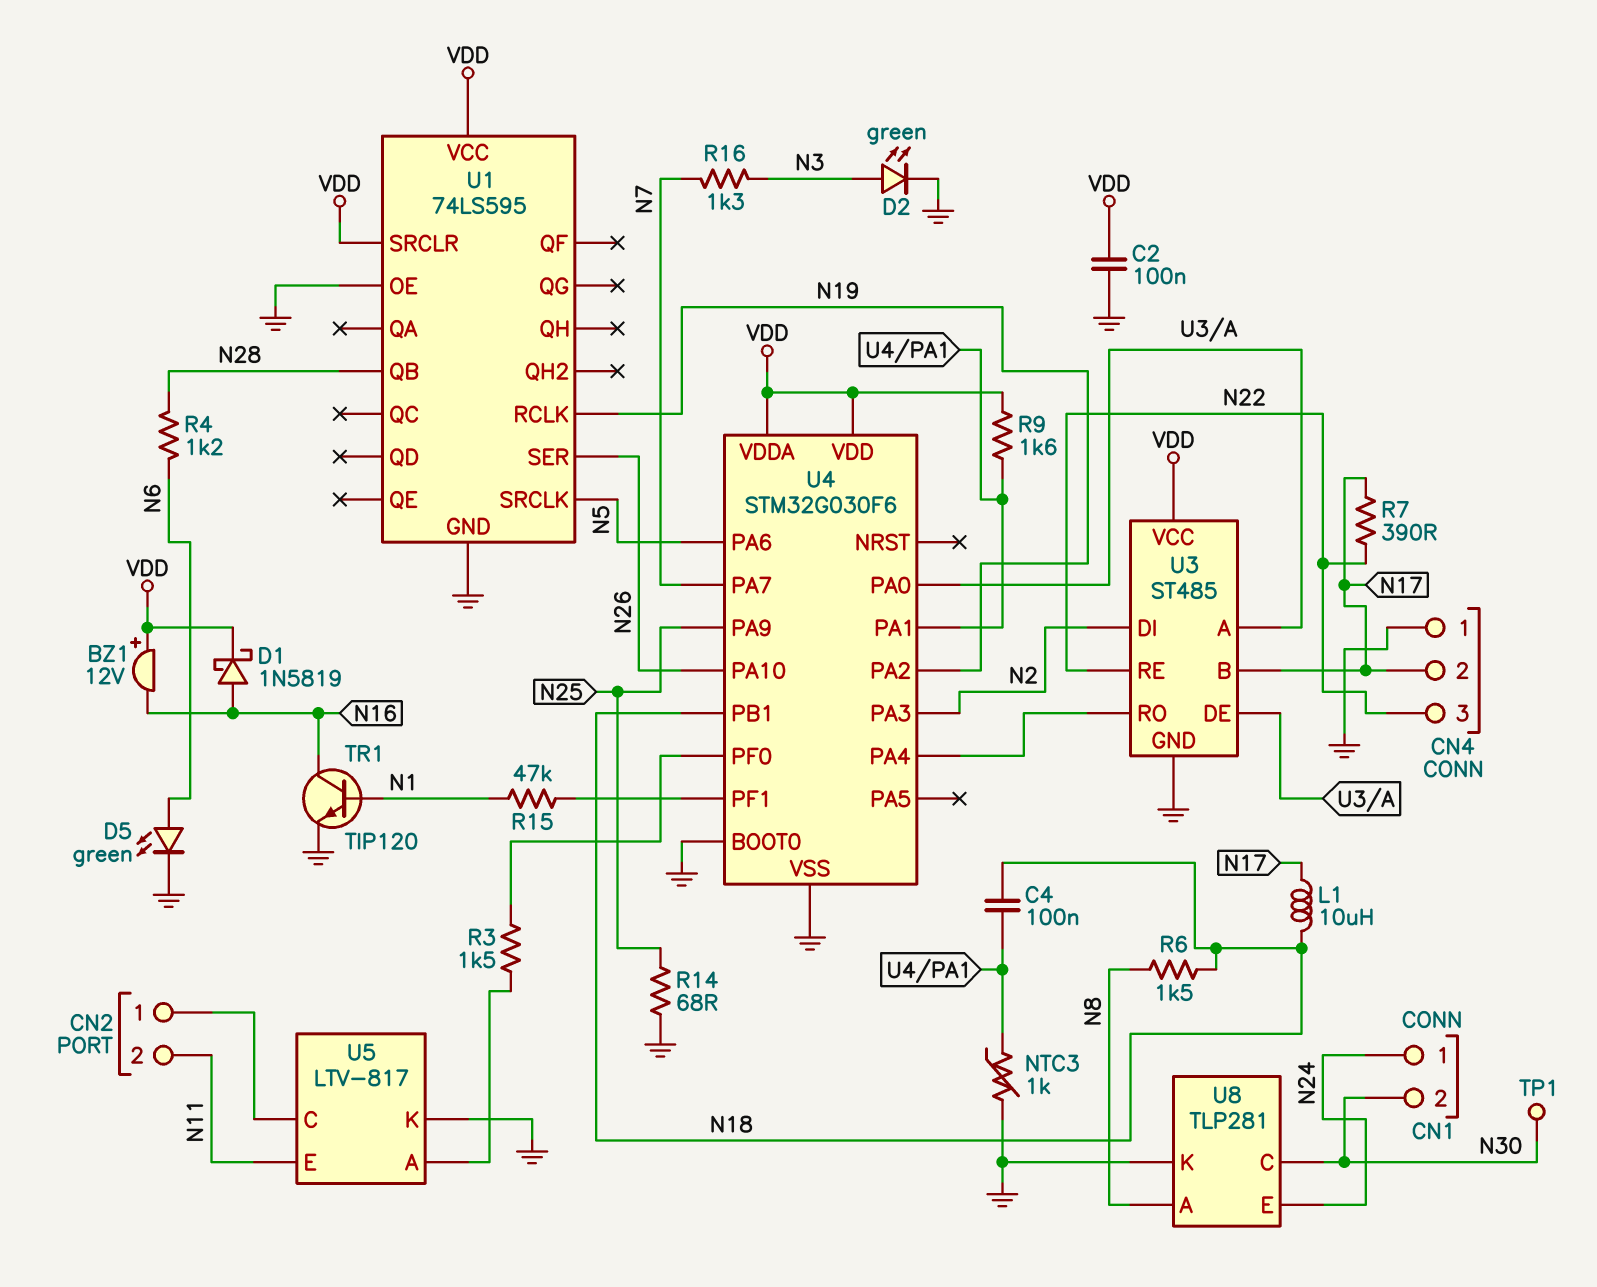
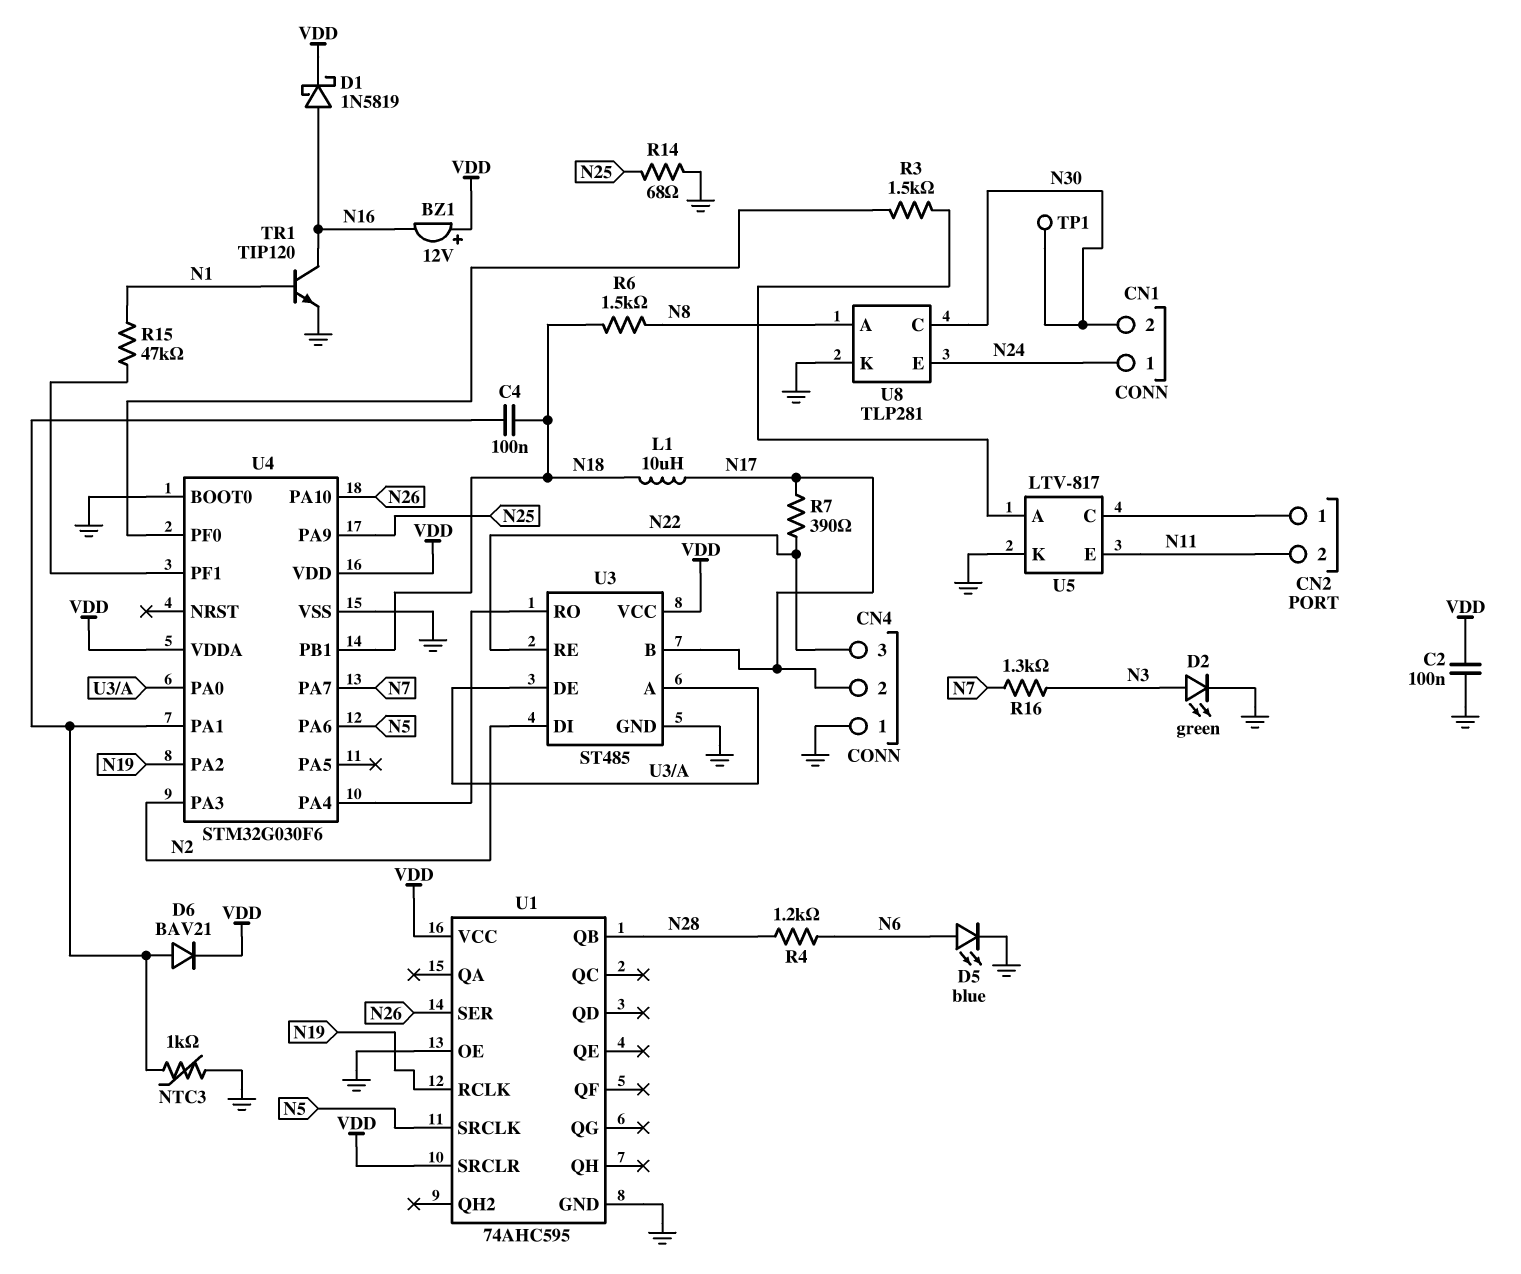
D5: LED green (A N6, K GND) -> LED blue (A N6, K GND)
D6: none -> diode BAV21 (A U4/PA1, K VDD)
R9: 1.6k (U4/PA1, VDD) -> none
U1: 74LS595 -> 74AHC595

